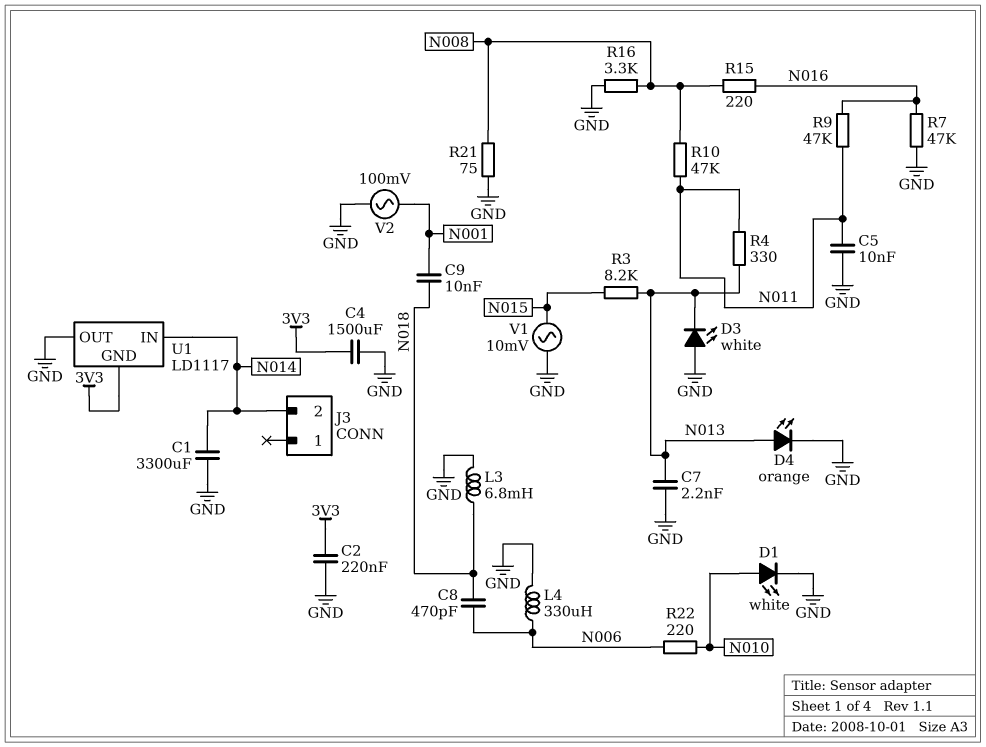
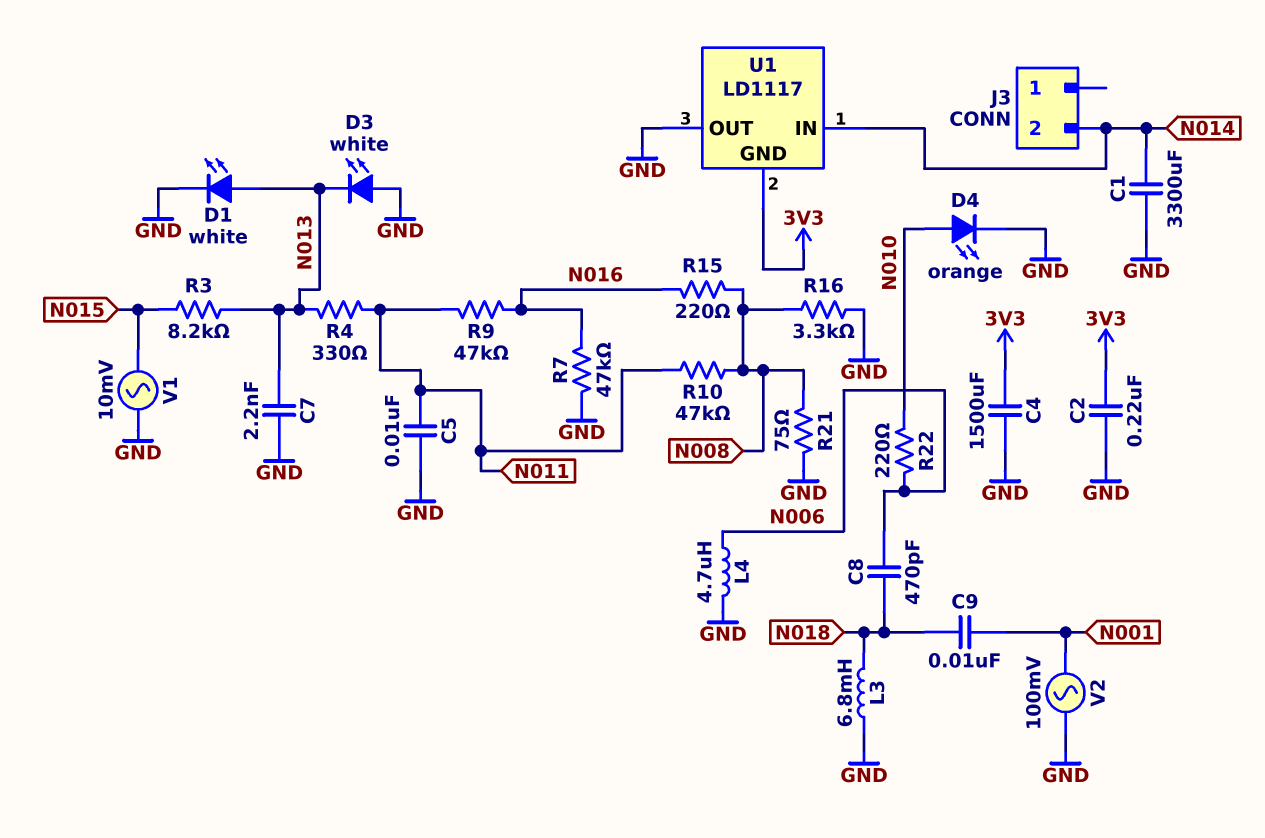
D1: LED white (A N010, K GND) -> LED white (A N013, K GND)
D4: LED orange (A N013, K GND) -> LED orange (A N010, K GND)
L4: 330uH (GND, N006) -> 4.7uH (GND, N006)

